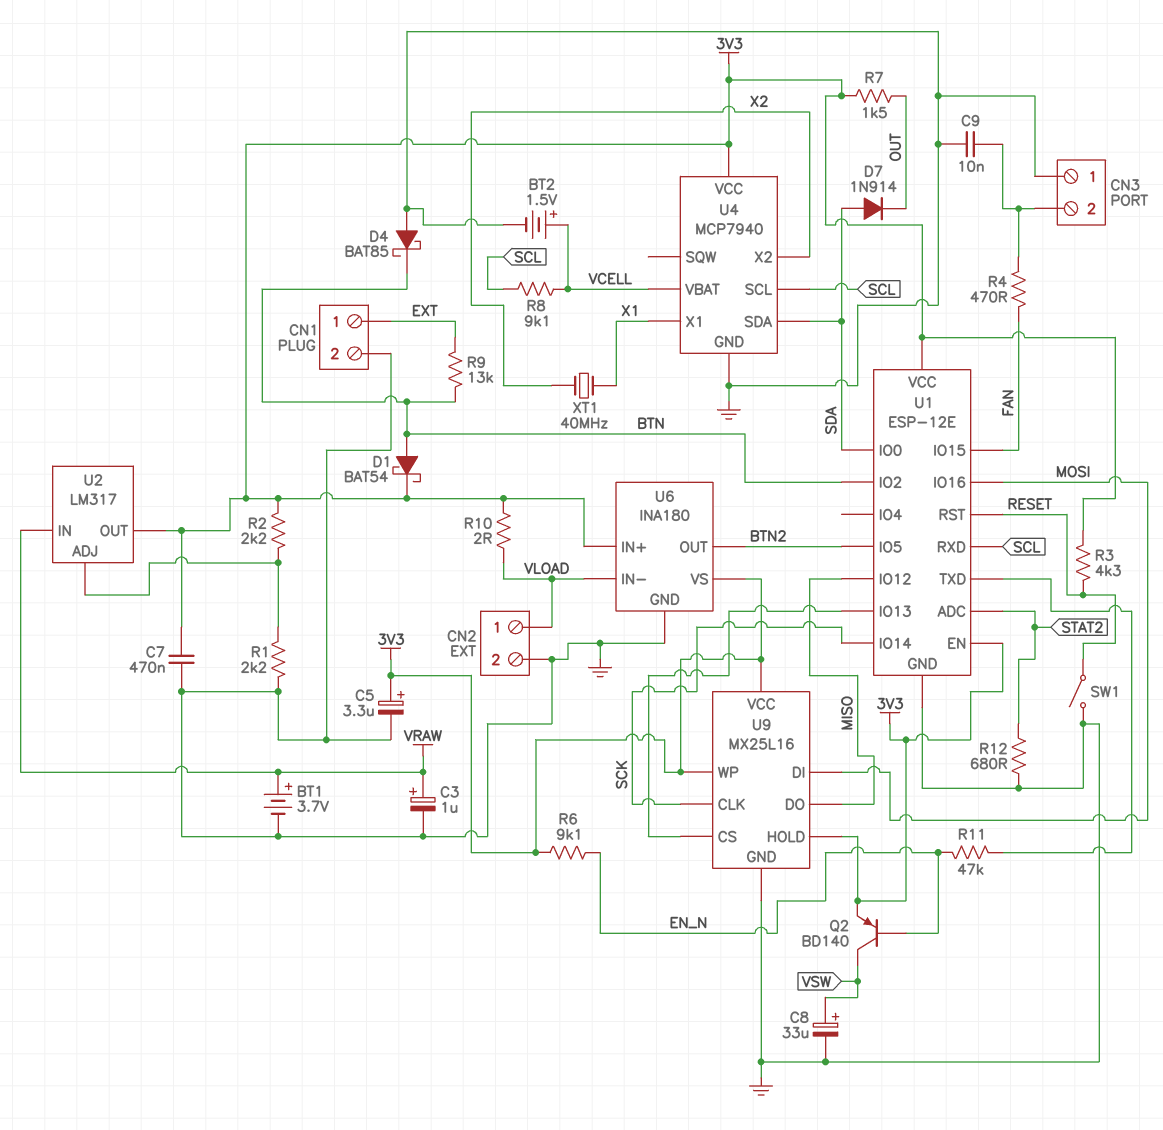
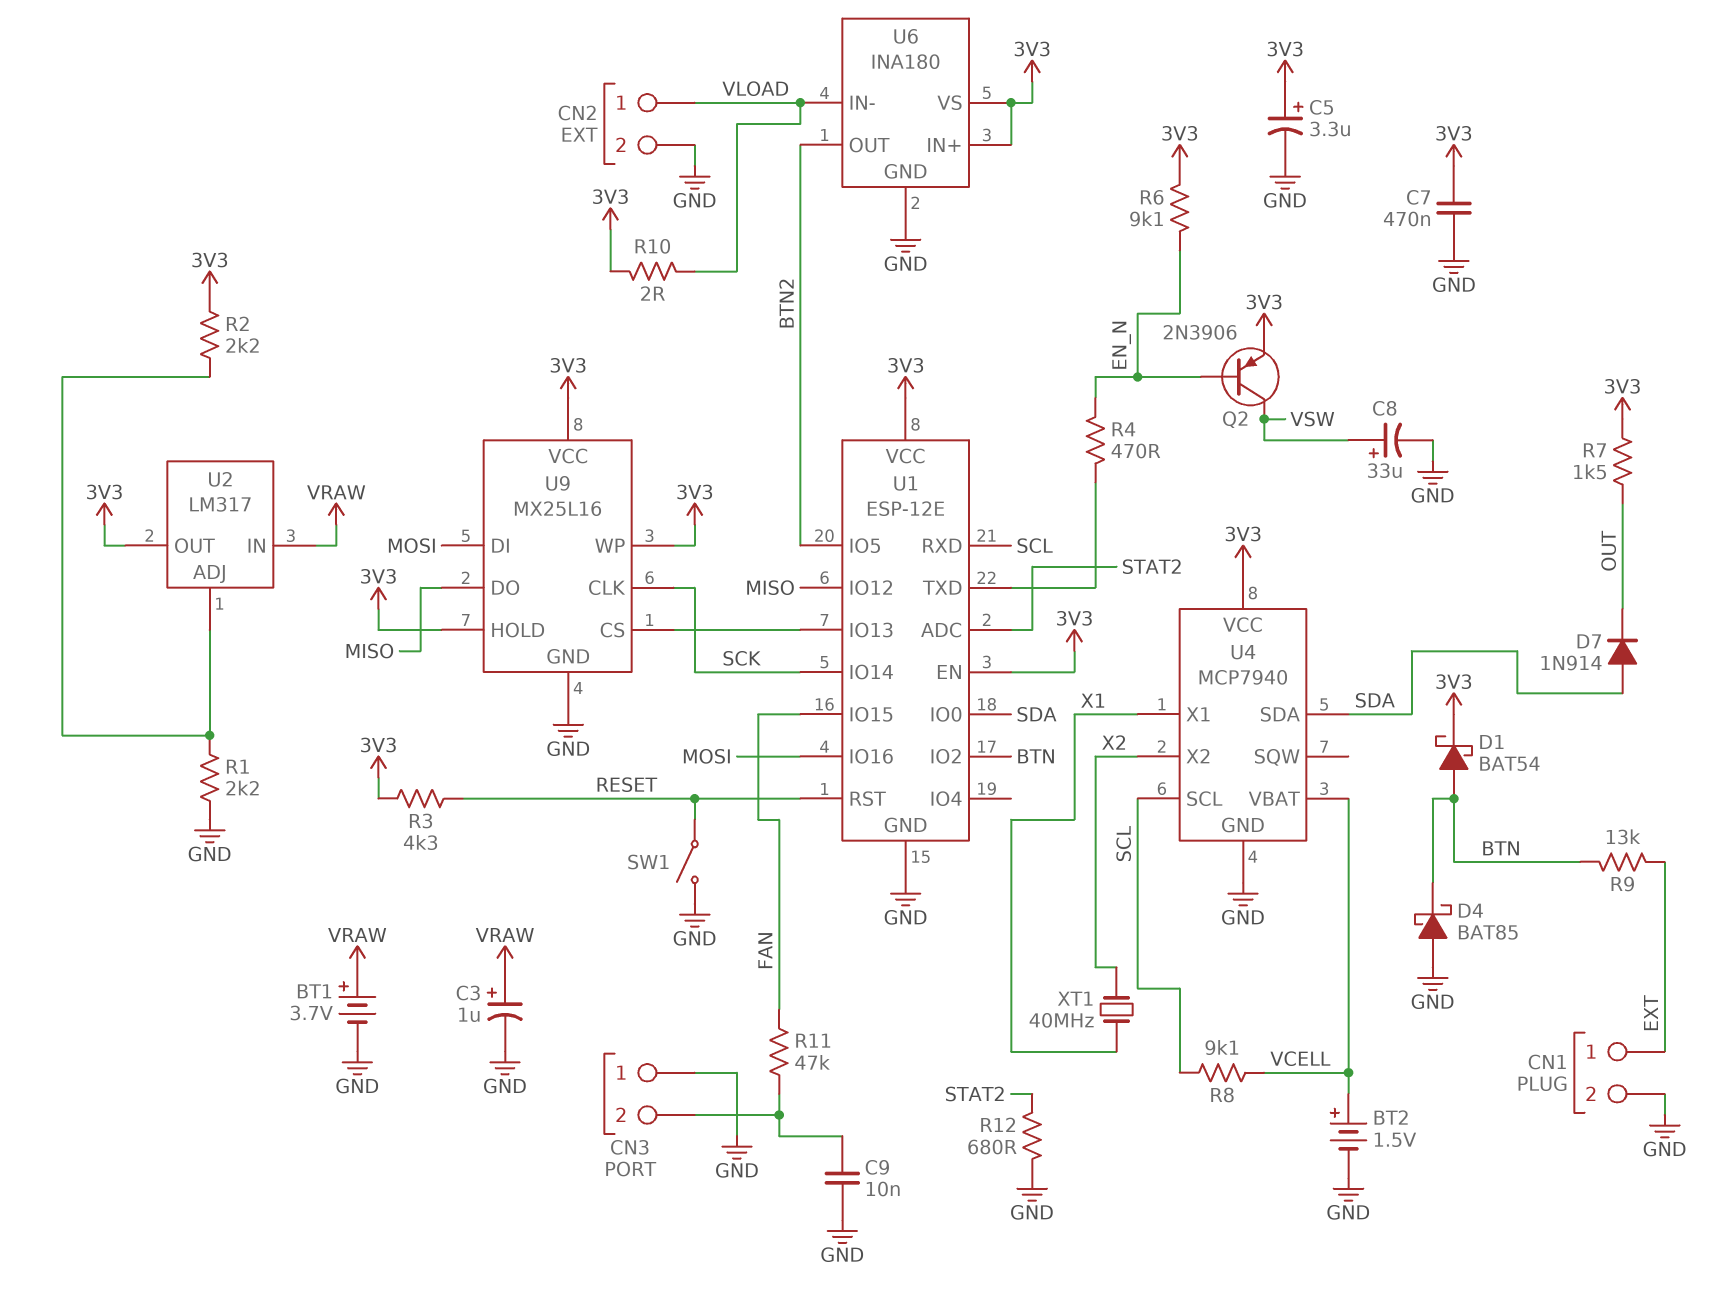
Q2: PNP BD140 (B EN_N, C VSW, E 3V3) -> PNP 2N3906 (B EN_N, C VSW, E 3V3)
R4: 470 (CN3/2, FAN) -> 470 (EN_N, U1/TXD)
R11: 47k (EN_N, U1/TXD) -> 47k (CN3/2, FAN)

